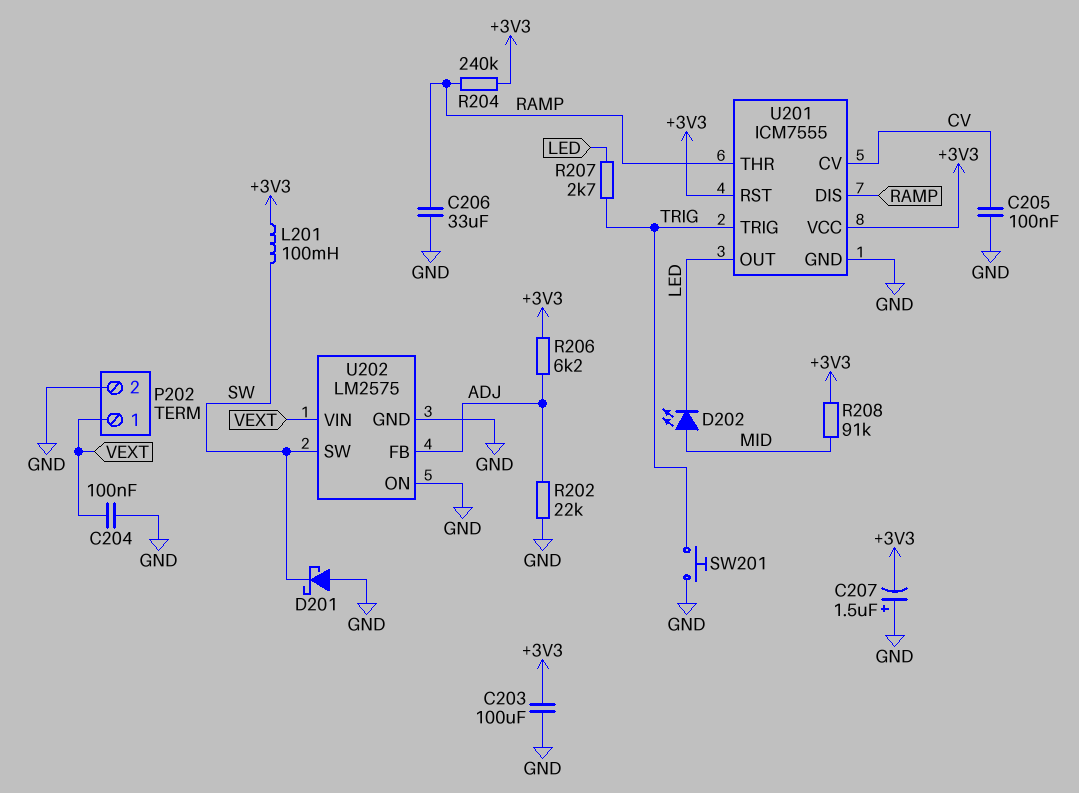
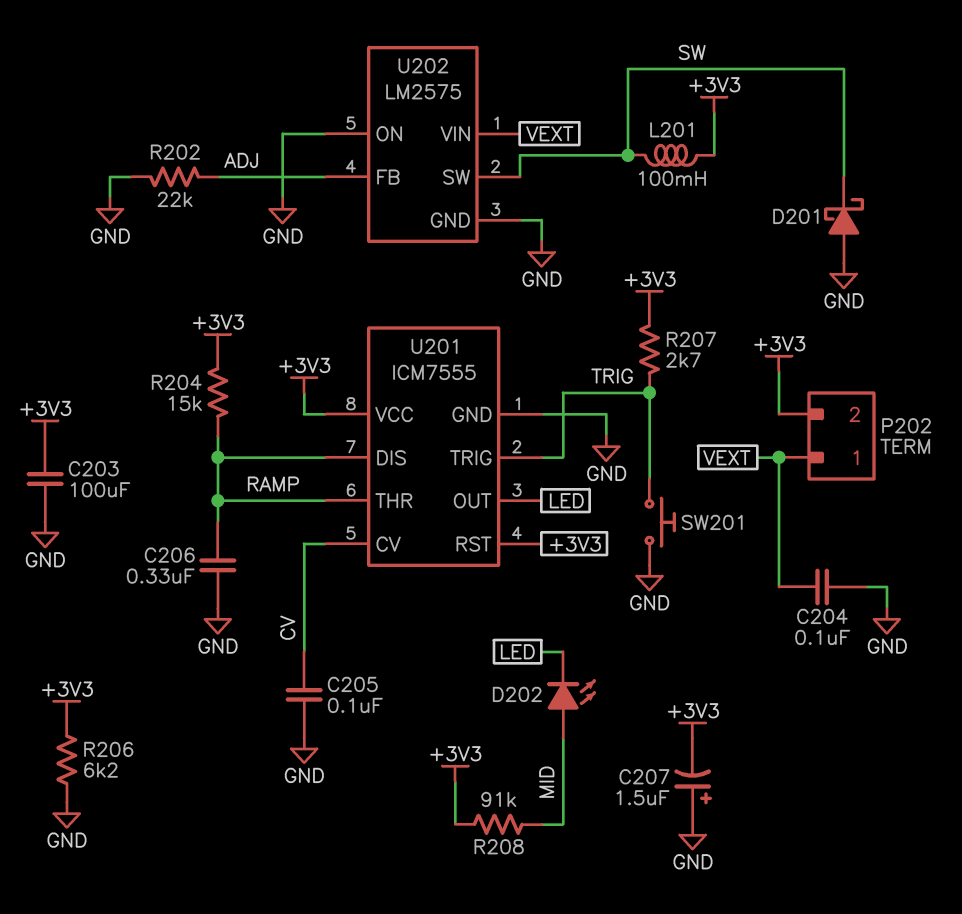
C206: 33uF (GND, RAMP) -> 330nF (GND, RAMP)
P202 pin 2: GND -> +3V3
R204: 240k (+3V3, RAMP) -> 15k (+3V3, RAMP)
R206: 6.2k (+3V3, ADJ) -> 6.2k (+3V3, GND)
R207: 2.7k (LED, TRIG) -> 2.7k (+3V3, TRIG)

